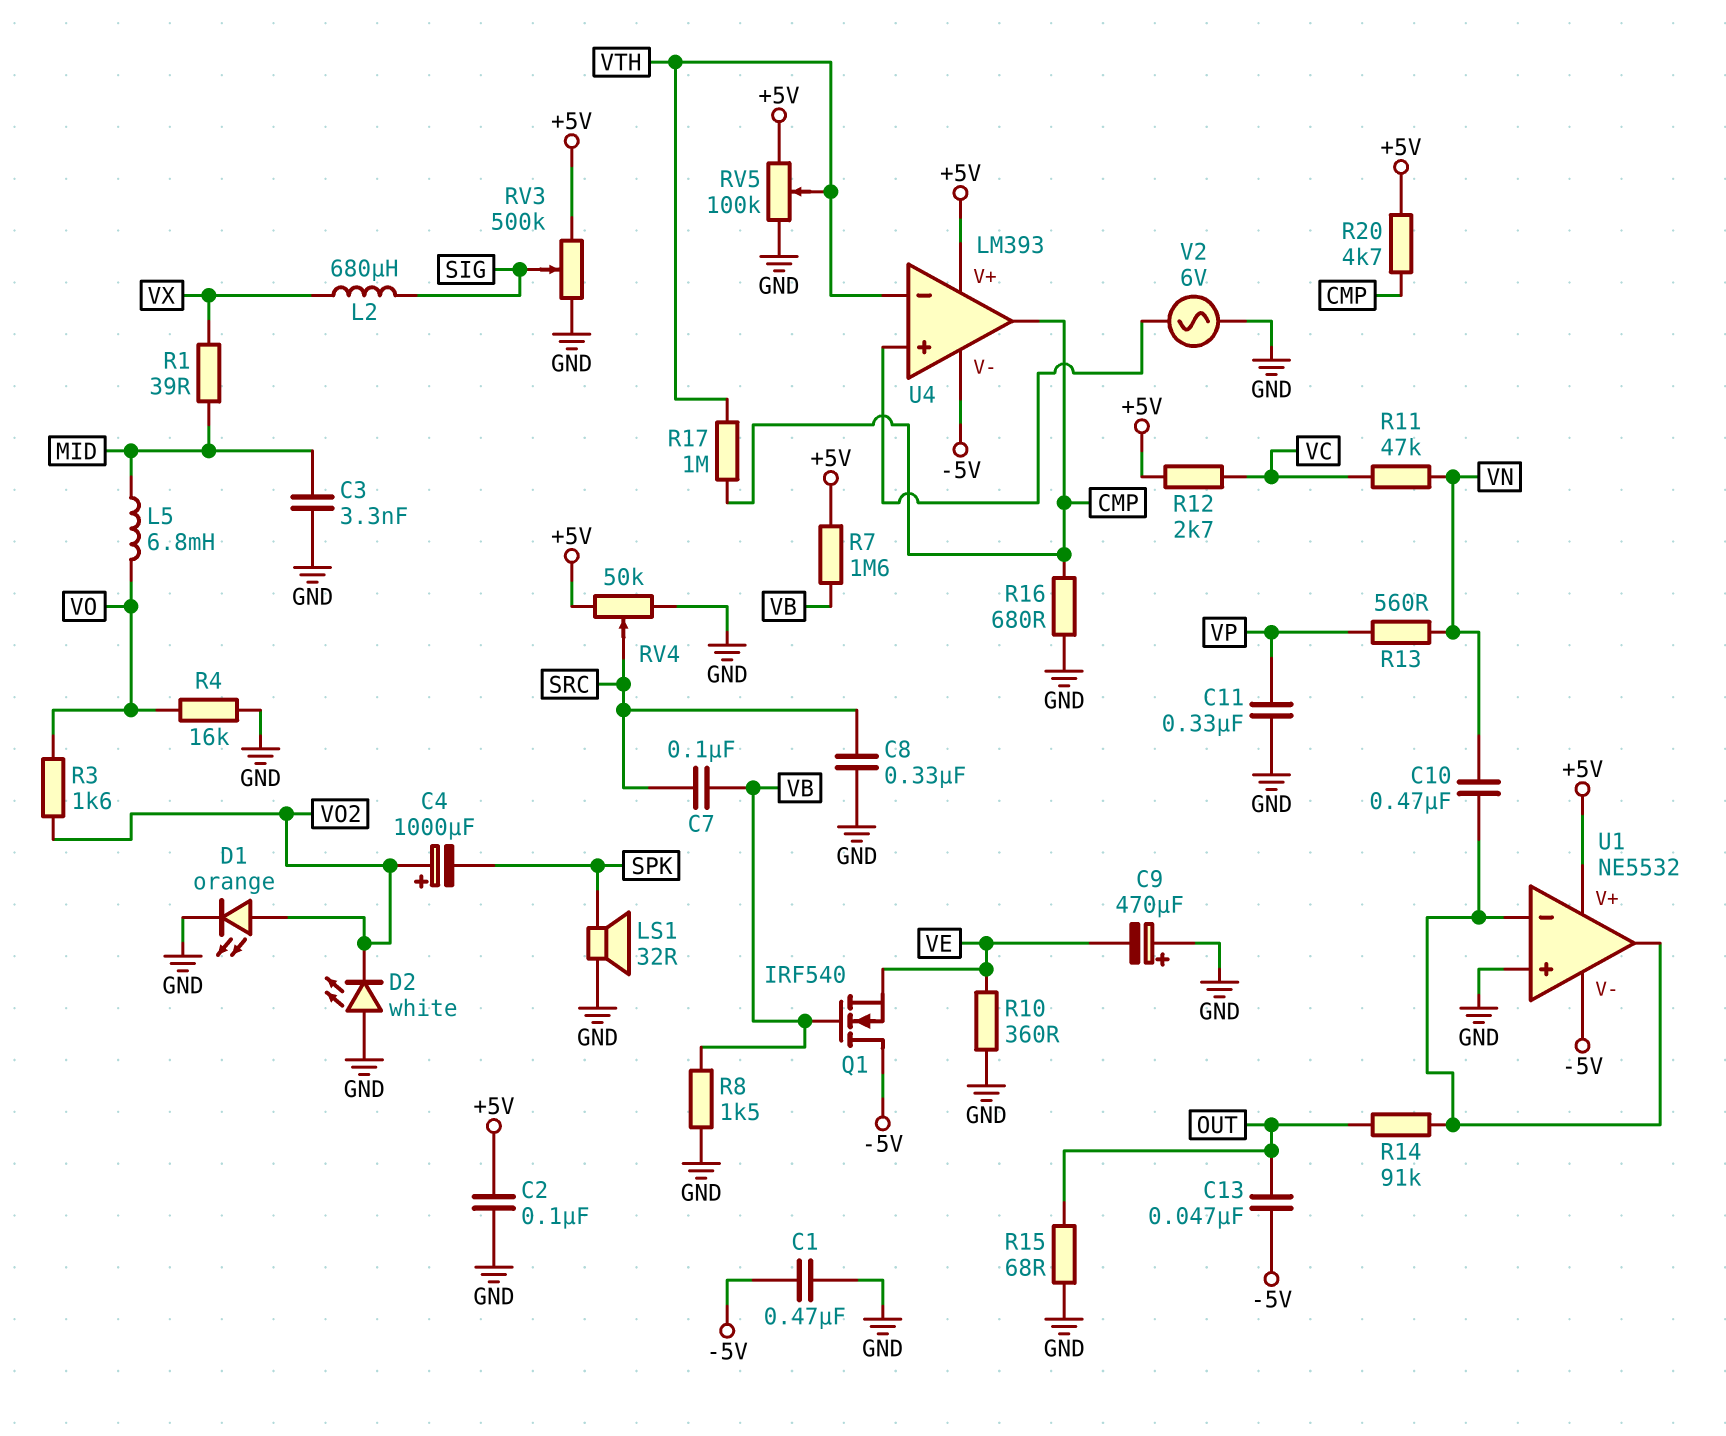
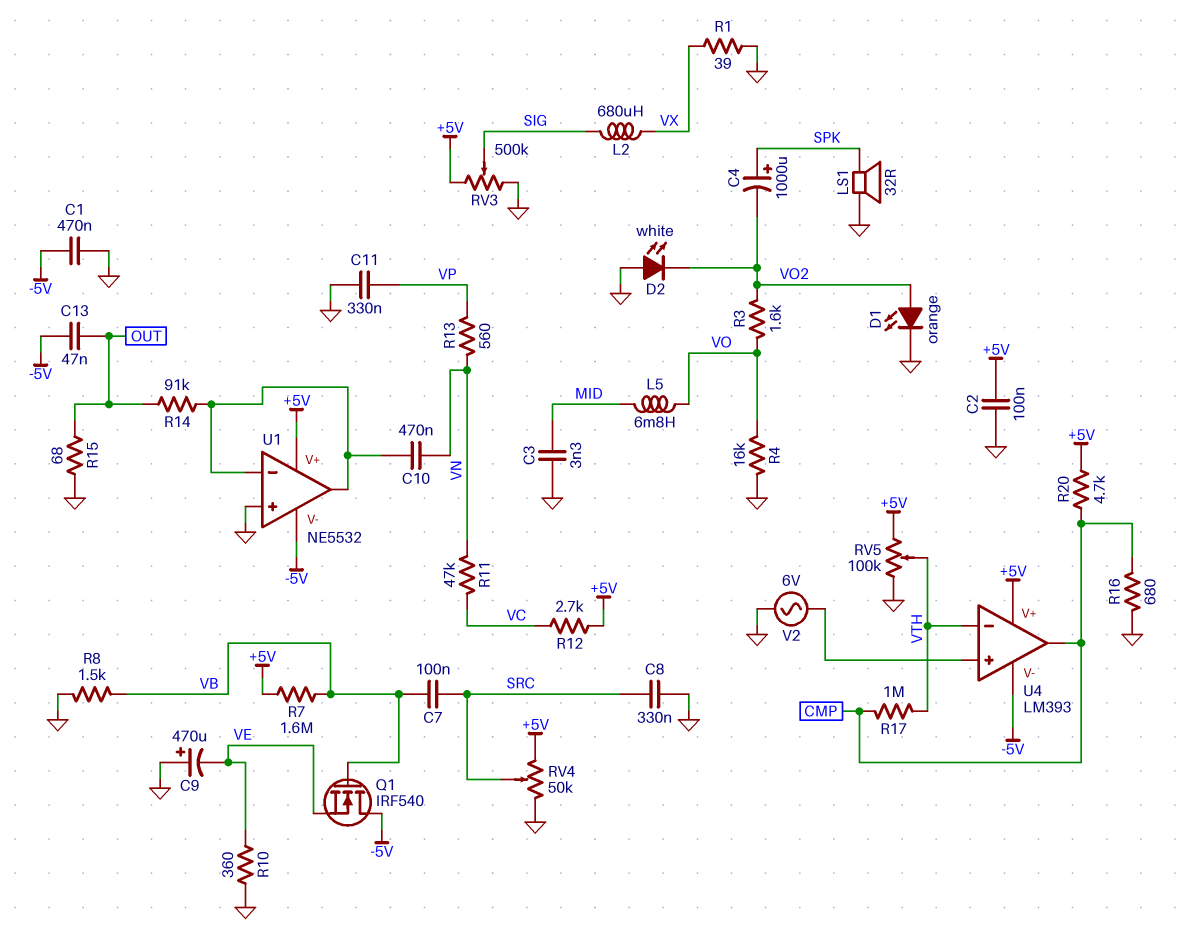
C4: 1000uF (plus VO2, minus SPK) -> 1000uF (plus SPK, minus VO2)
R1: 39 (MID, VX) -> 39 (GND, VX)

